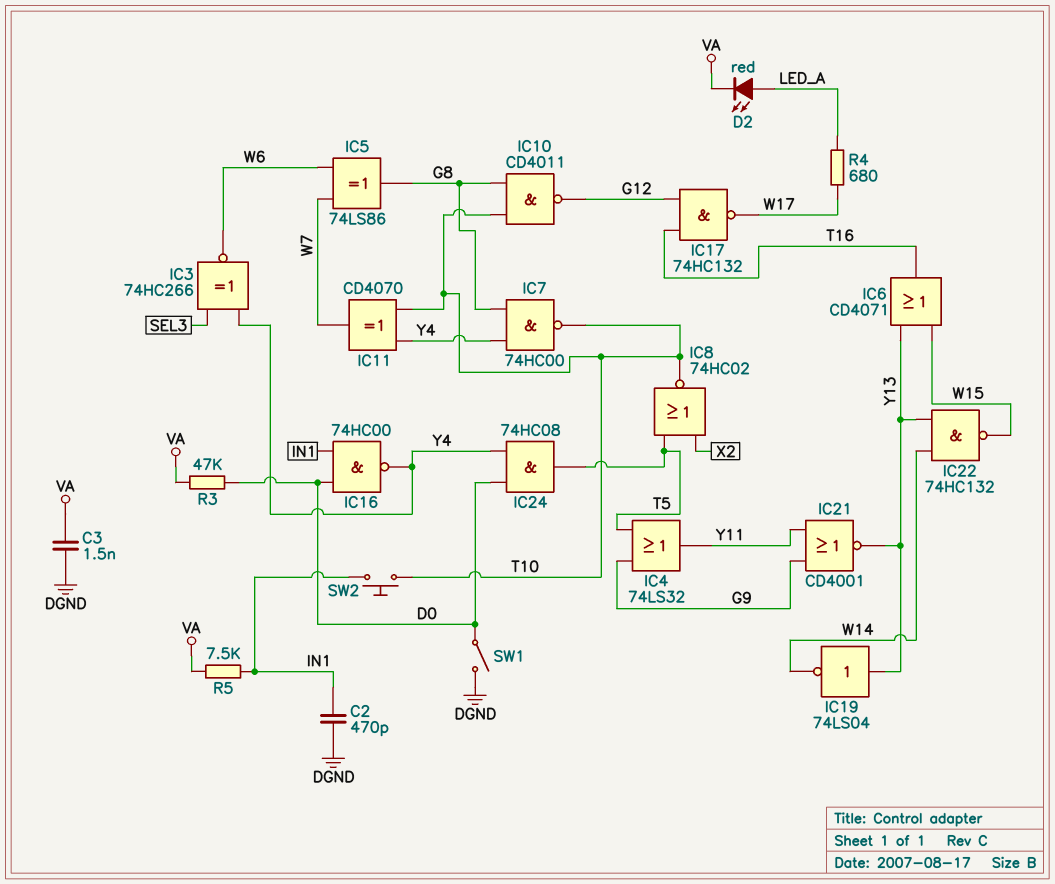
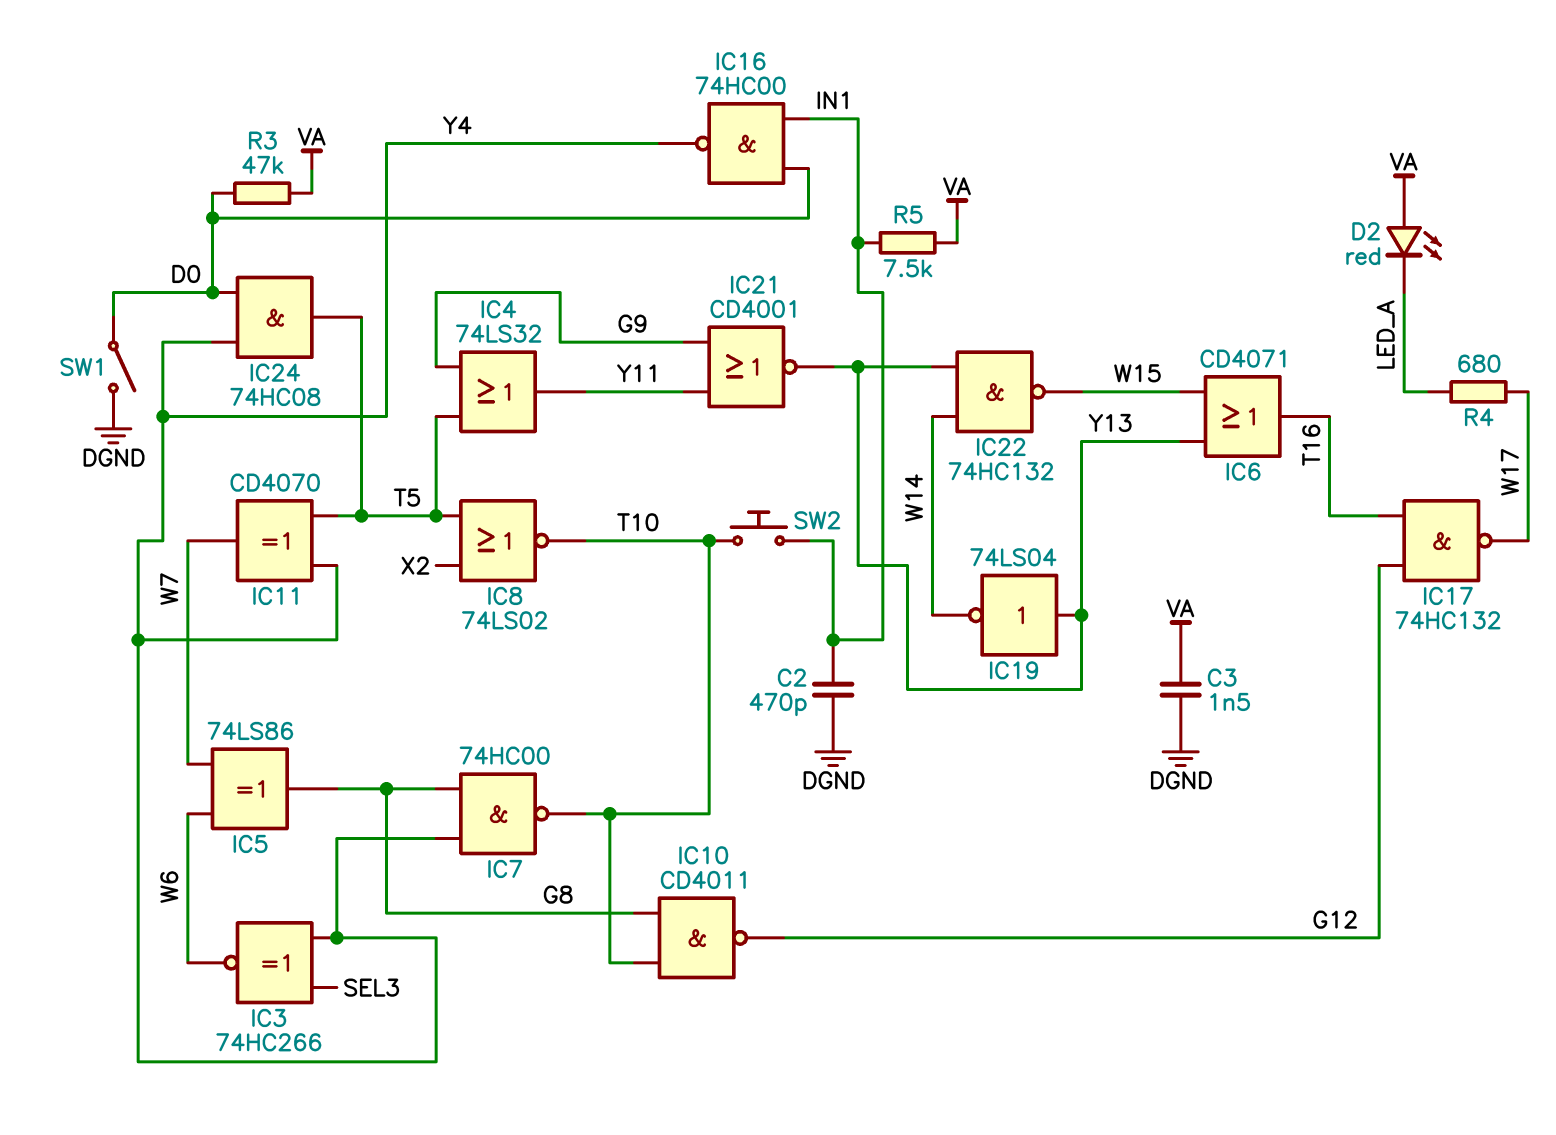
D2: LED red (A LED_A, K VA) -> LED red (A VA, K LED_A)
IC8: NOR 74HC02 (in T5, in X2, out T10) -> NOR 74LS02 (in T5, in X2, out T10)
IC11: XOR CD4070 (in T10, in Y4, out W7) -> XOR CD4070 (in T5, in Y4, out W7)

